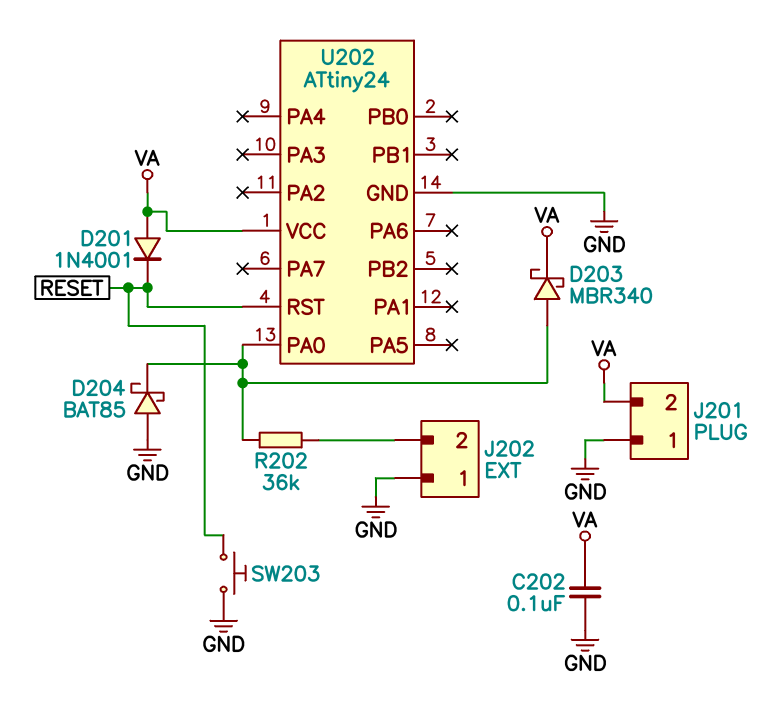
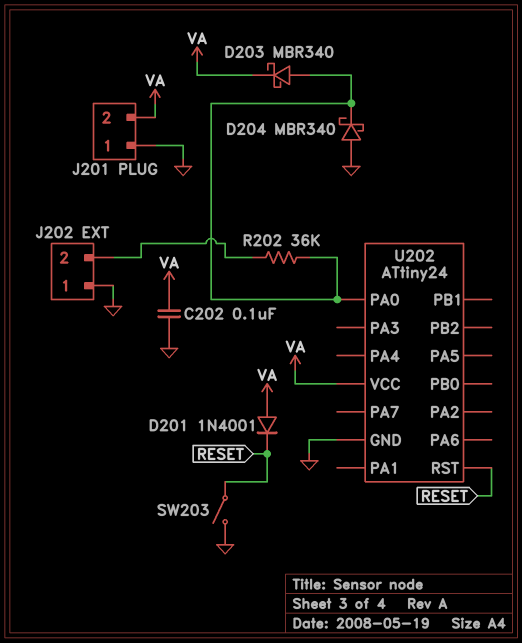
D204: schottky BAT85 (A GND, K U202/PA0) -> schottky MBR340 (A GND, K U202/PA0)
SW203: button (GND, RESET) -> switch (GND, RESET)

